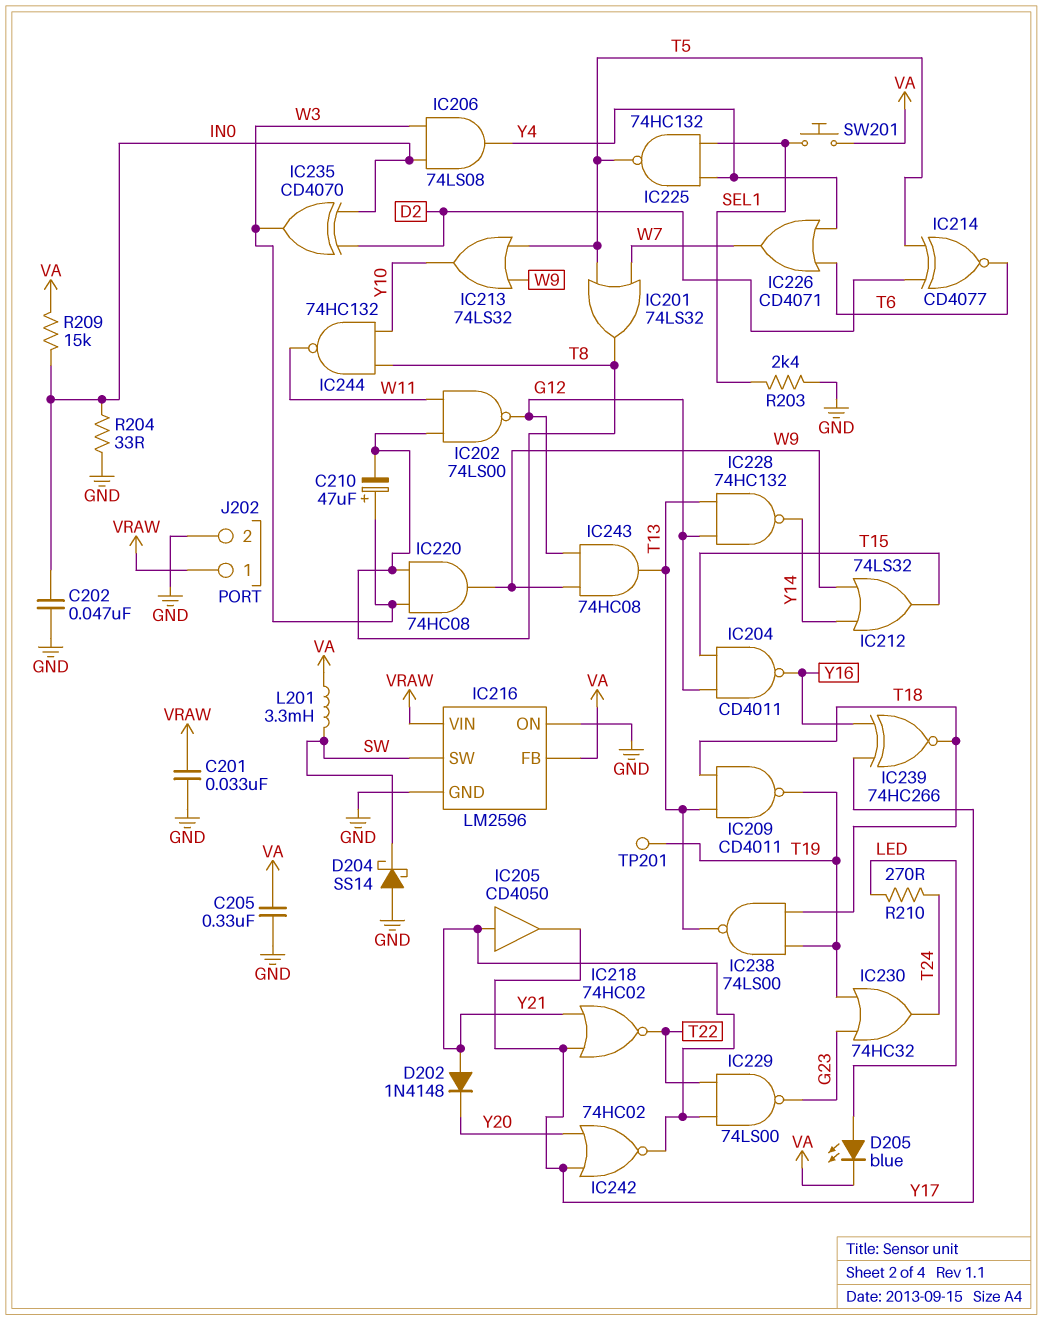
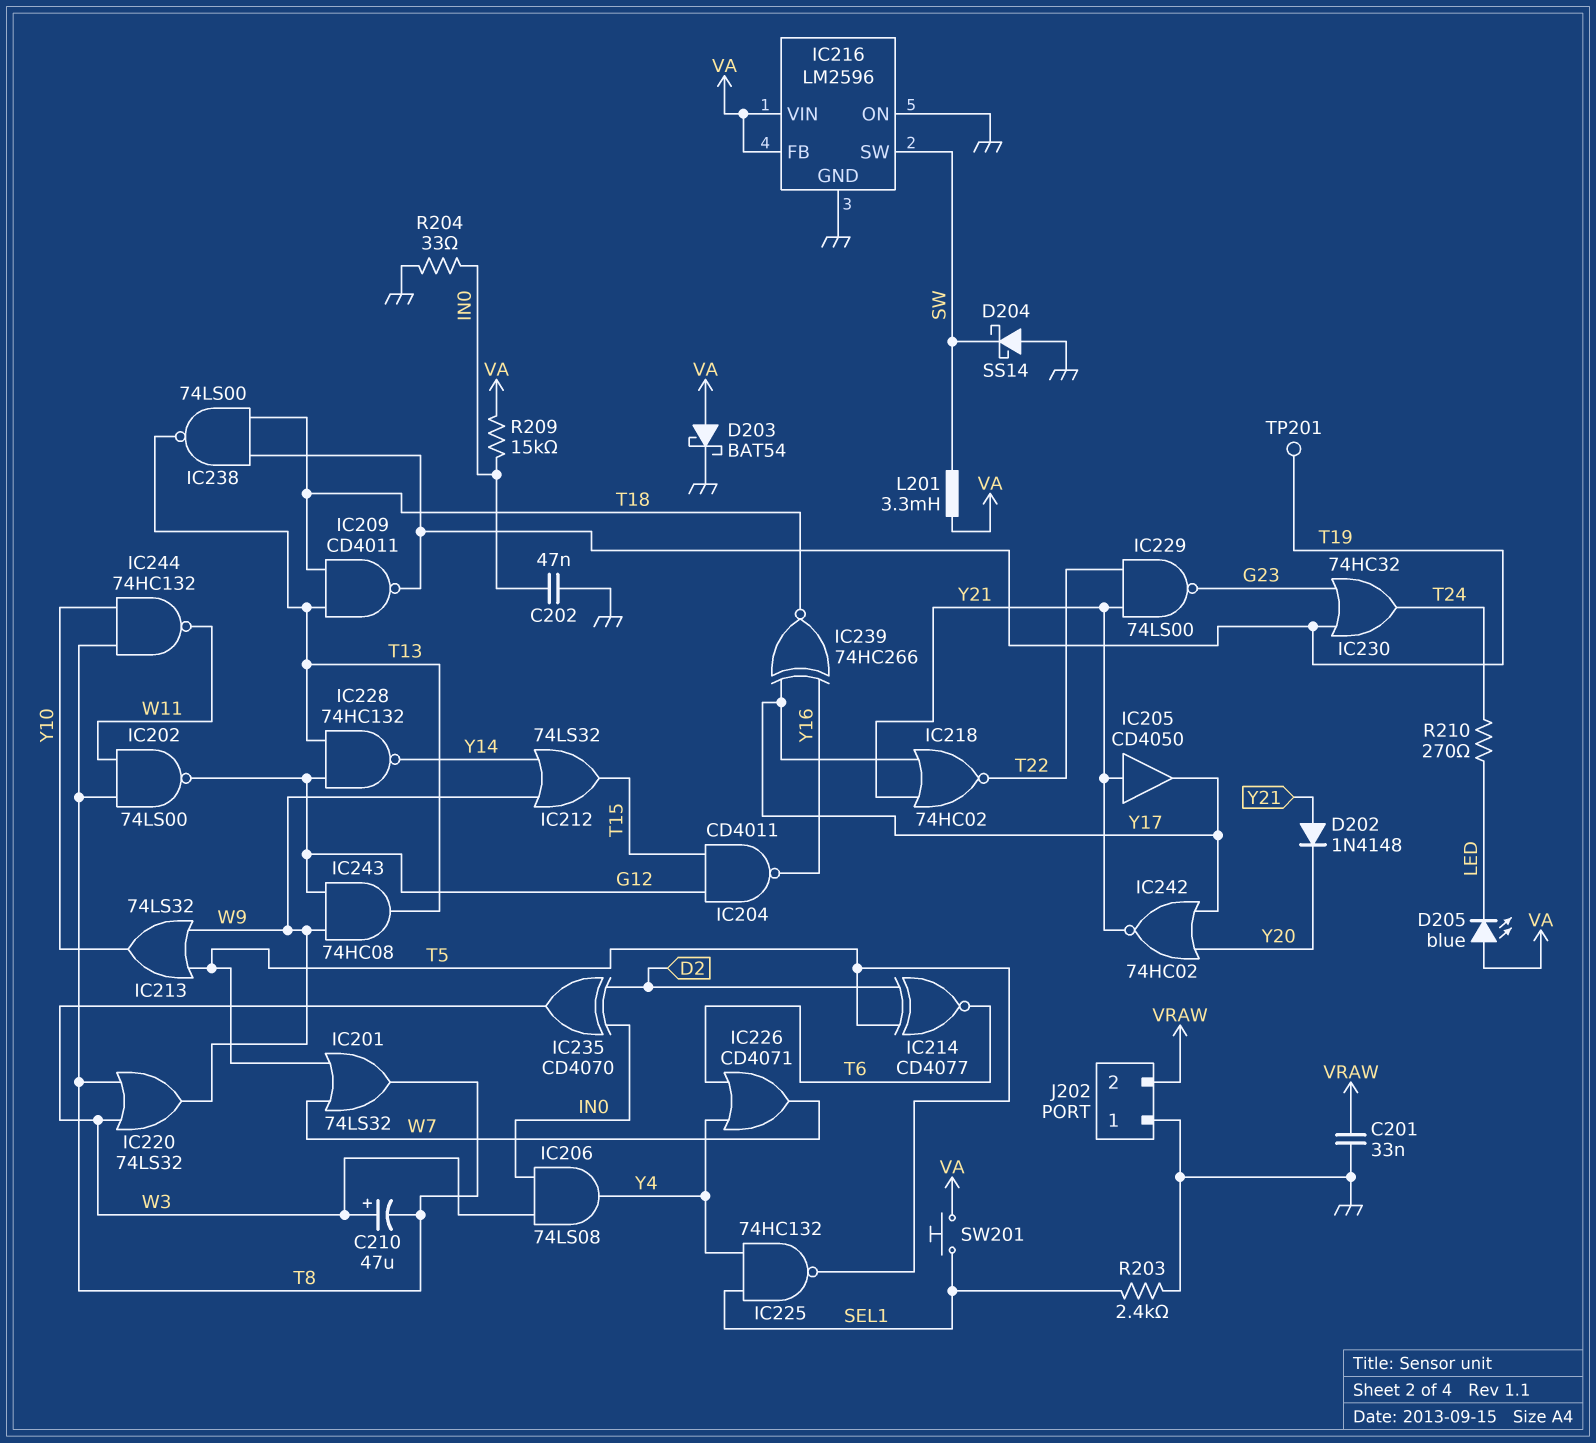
C205: 330nF (GND, VA) -> none
D203: none -> schottky BAT54 (A VA, K GND)
D205: LED blue (A LED, K VA) -> LED blue (A VA, K LED)
IC216 pin VIN: VRAW -> VA
IC220: AND 74HC08 (in T8, in W3, out W9) -> OR 74LS32 (in T8, in W3, out W9)
J202 pin 1: VRAW -> GND
J202 pin 2: GND -> VRAW

